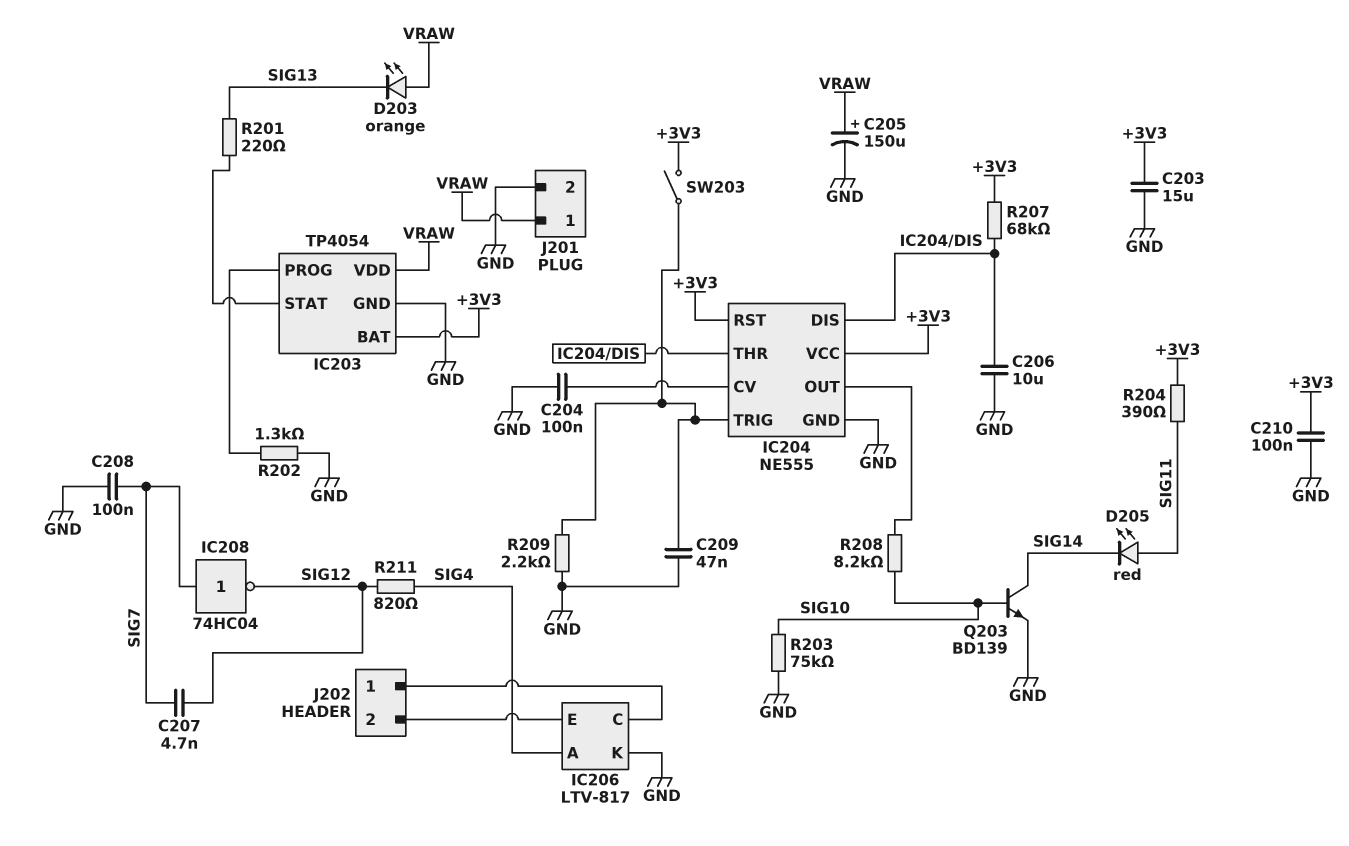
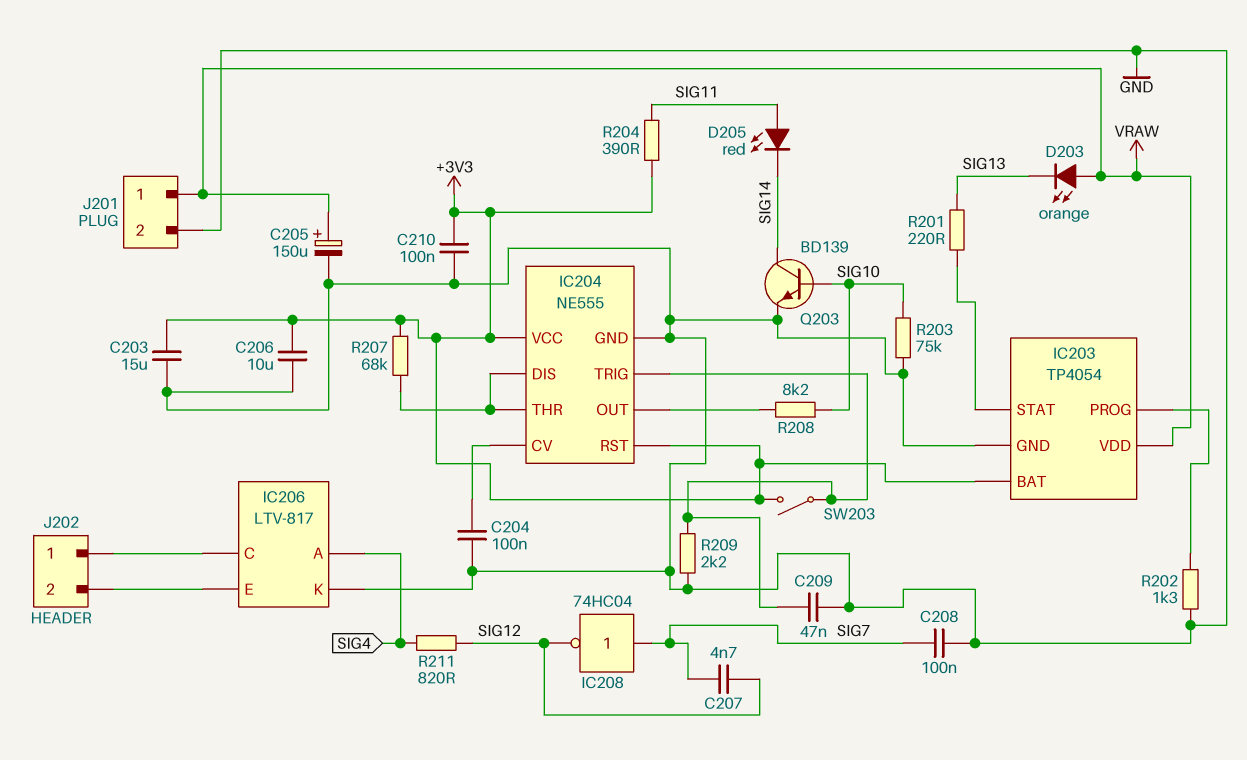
C206: 10uF (GND, IC204/DIS) -> 10uF (+3V3, GND)

